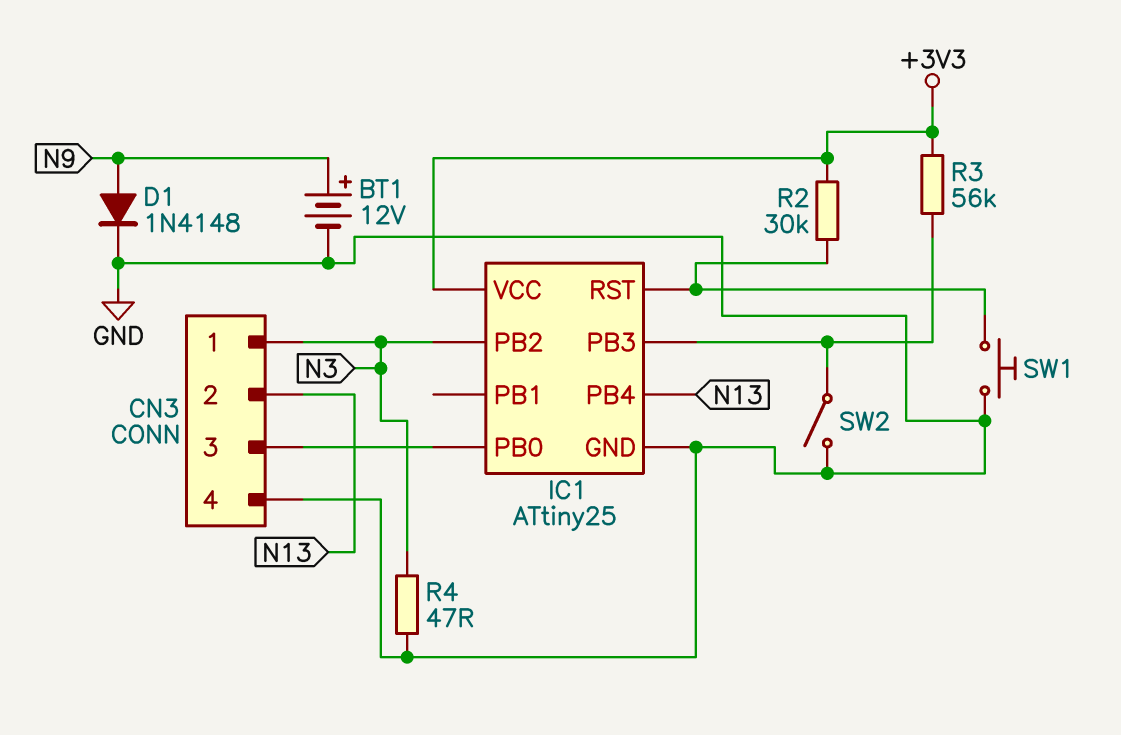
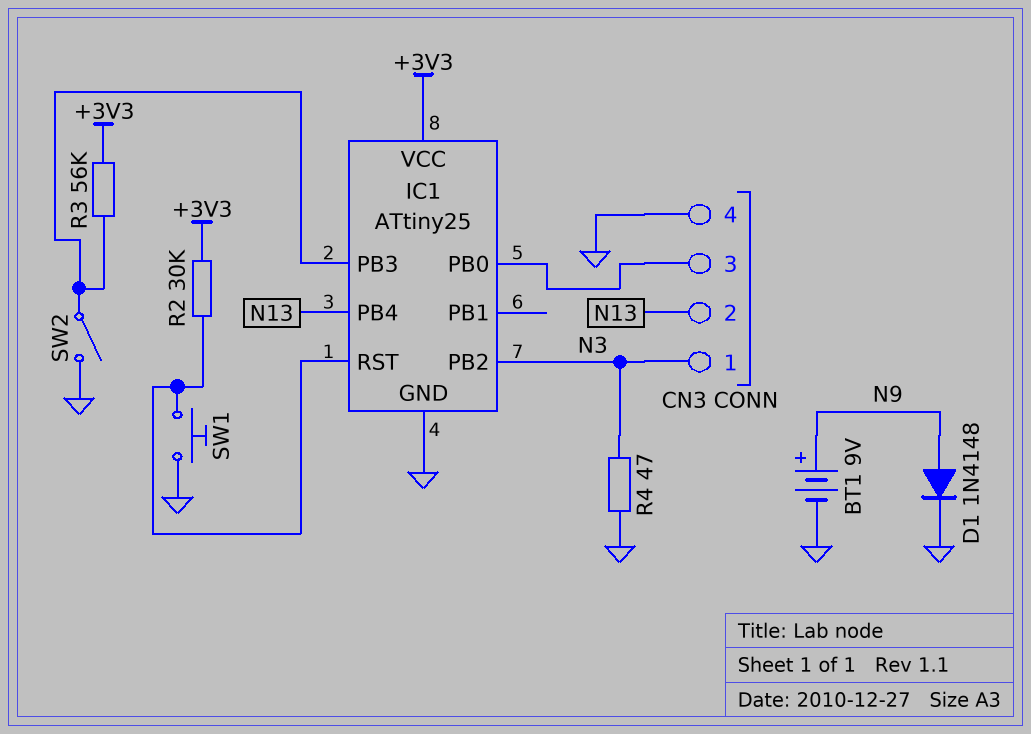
BT1: 12V (plus N9, minus GND) -> 9V (plus N9, minus GND)

